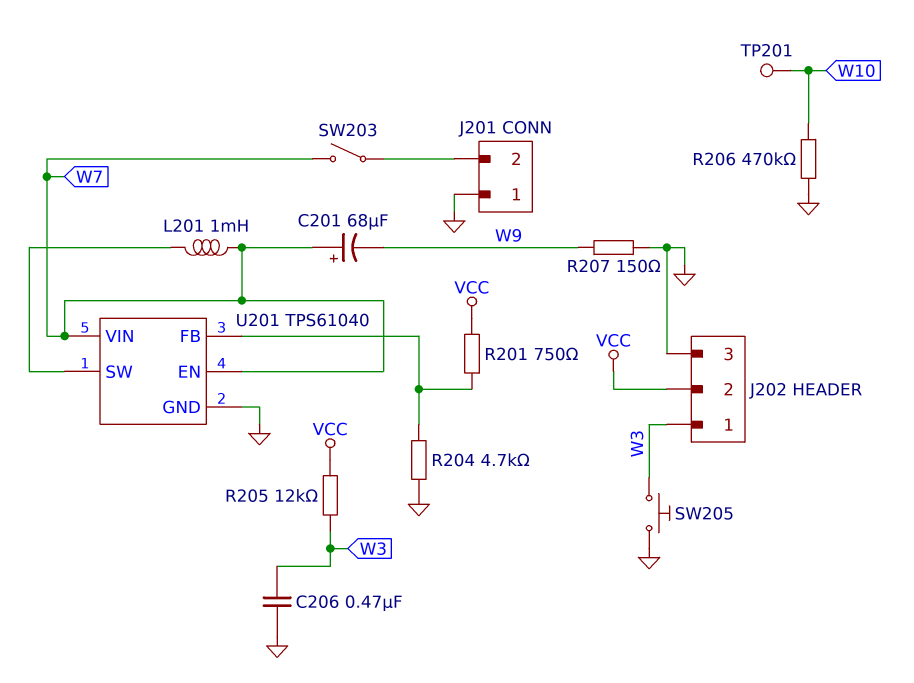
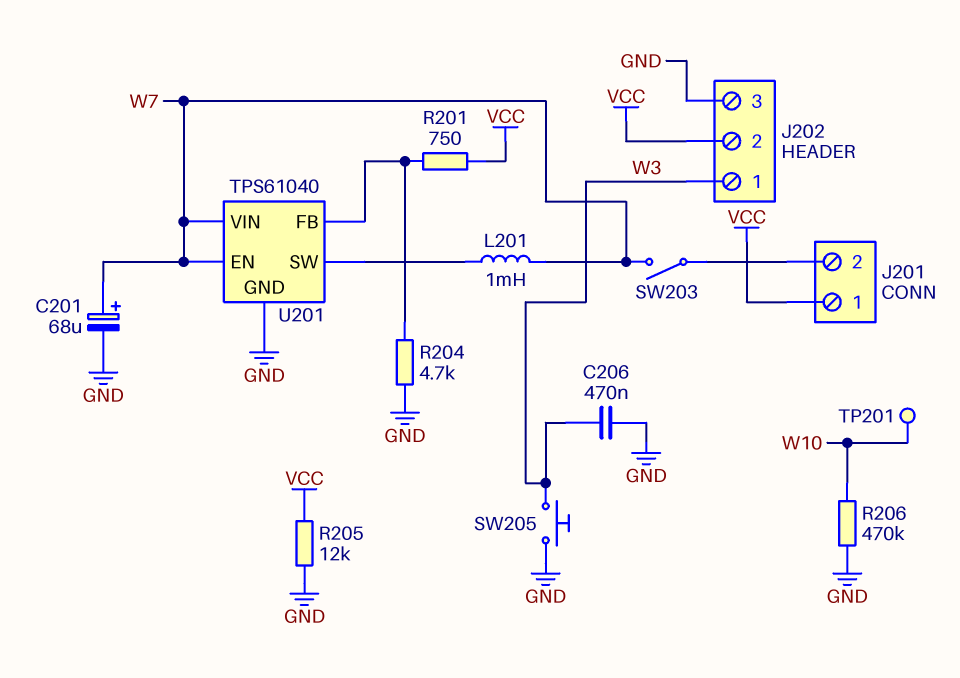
C201: 68uF (plus W7, minus W9) -> 68uF (plus W7, minus GND)
J201 pin 1: GND -> VCC
R205: 12k (VCC, W3) -> 12k (GND, VCC)
R207: 150 (GND, W9) -> none

